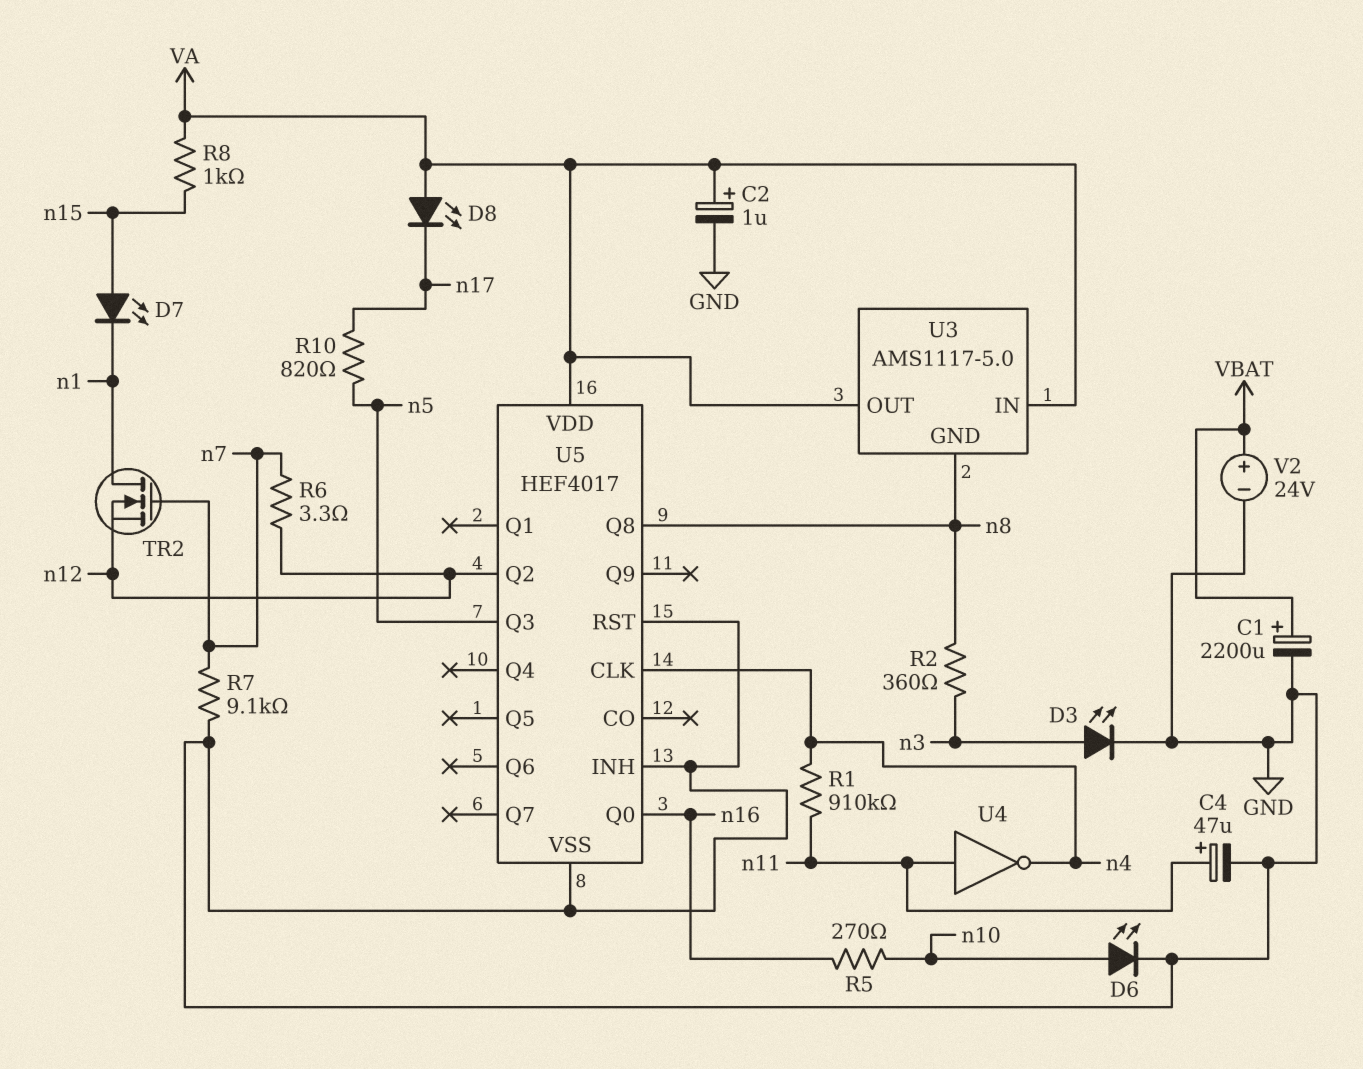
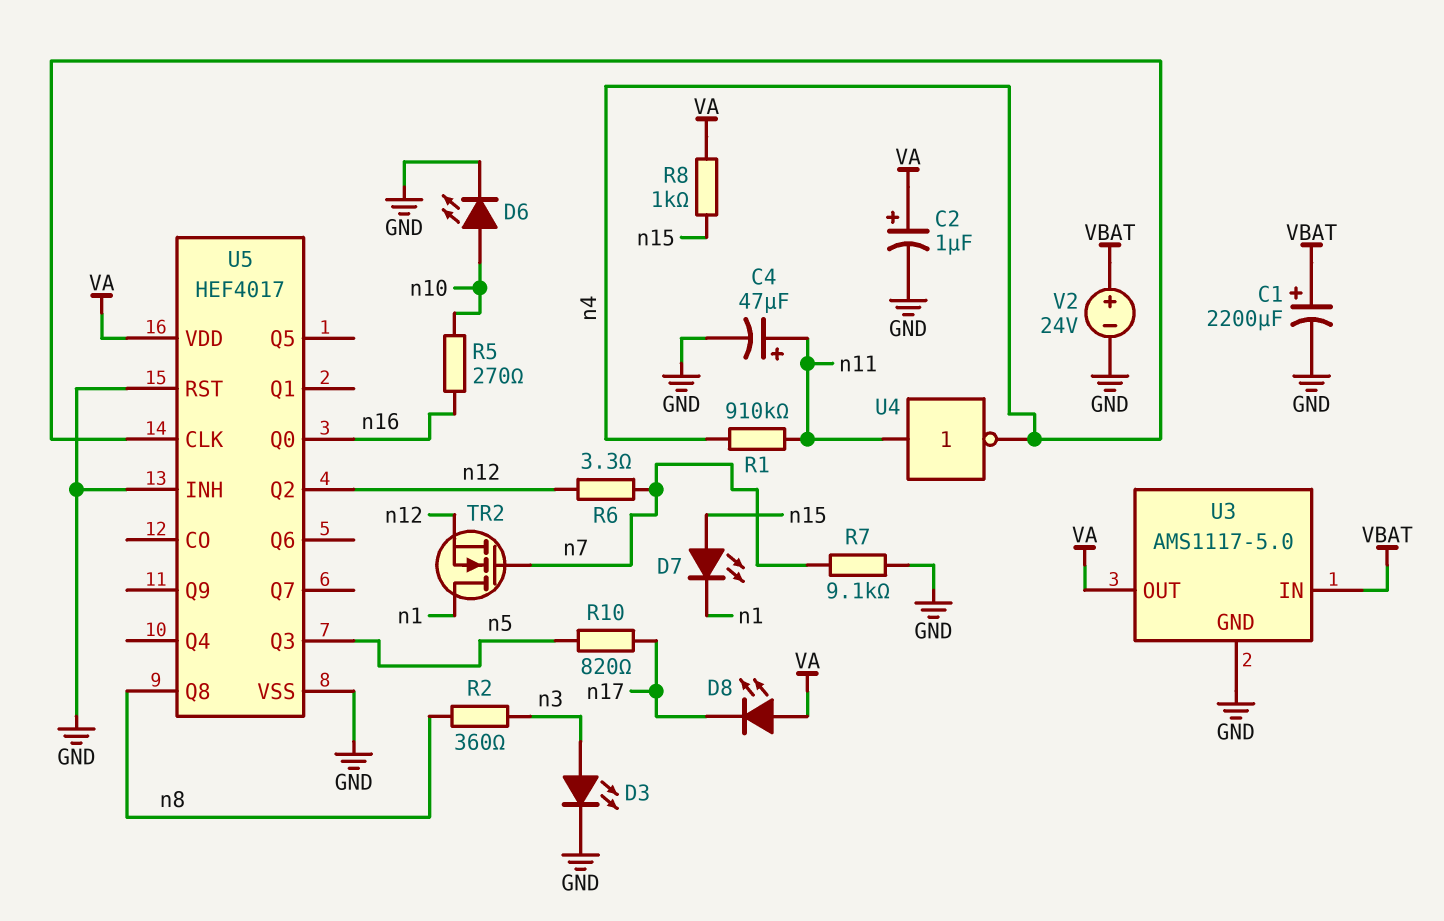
U3 pin GND: n8 -> GND
U3 pin IN: VA -> VBAT

